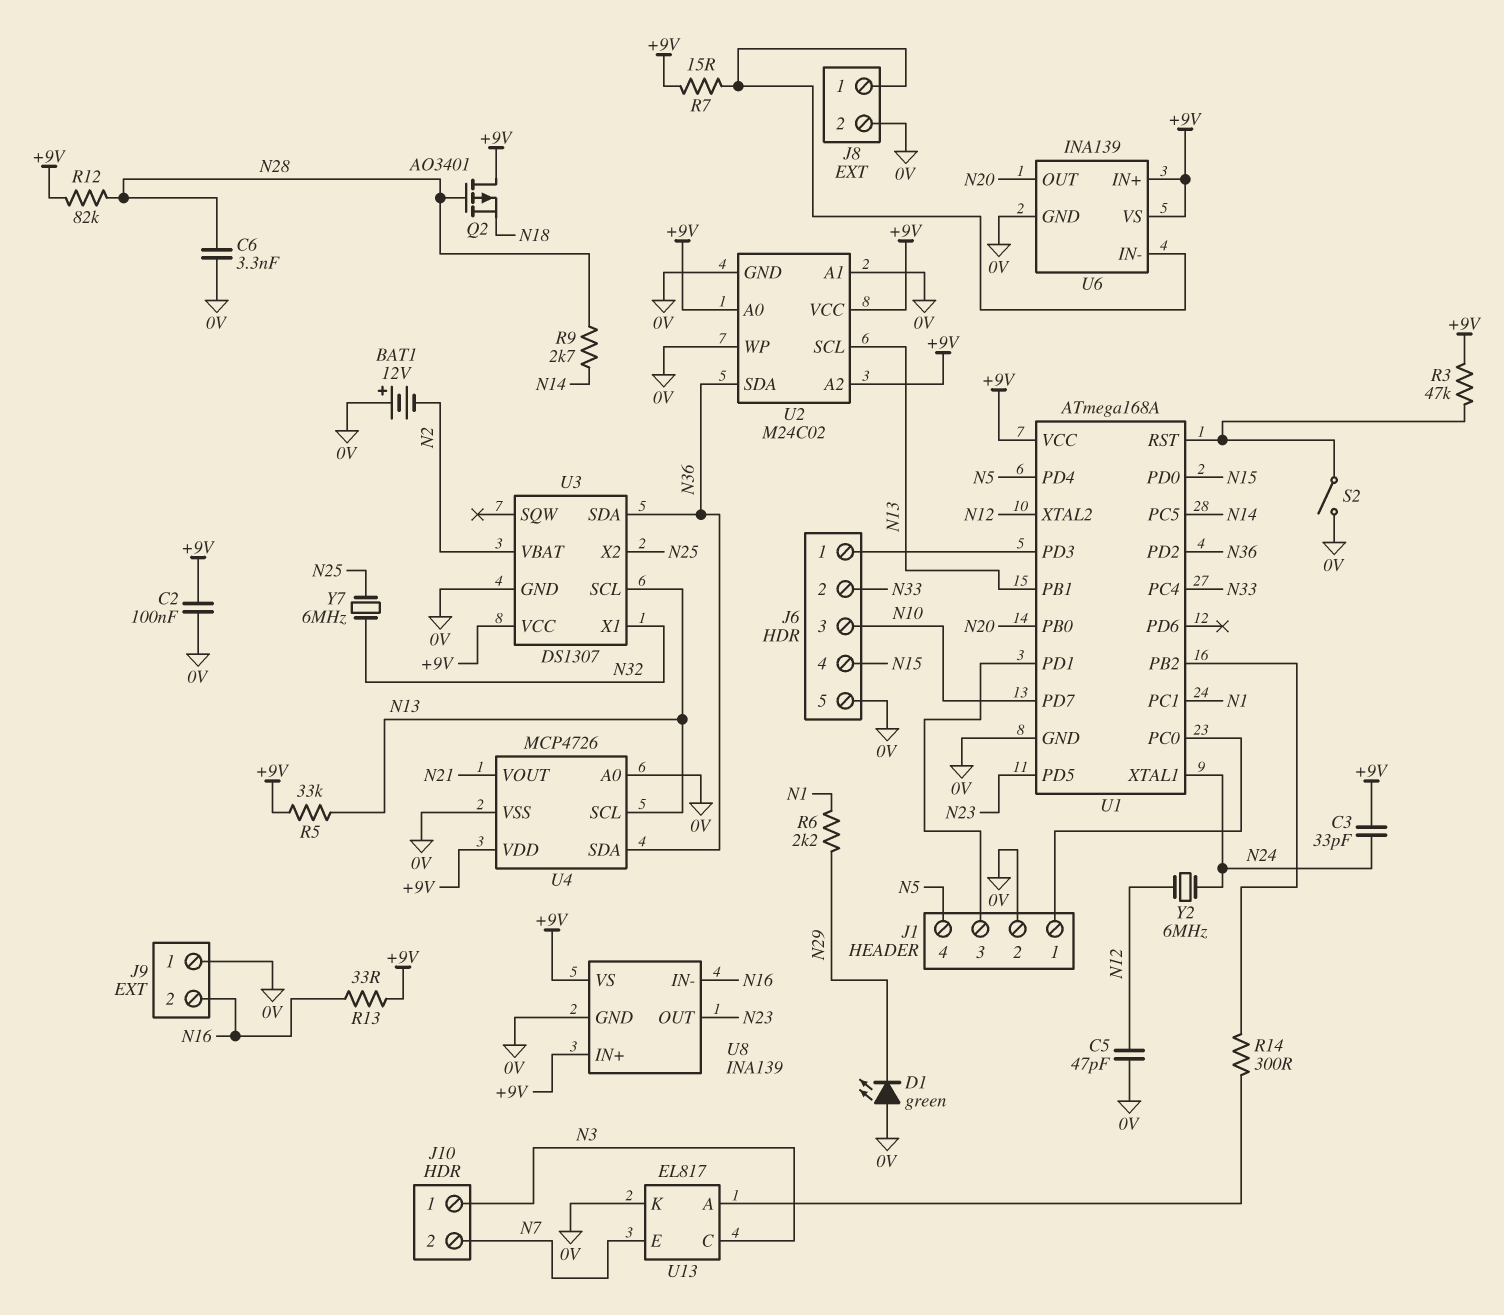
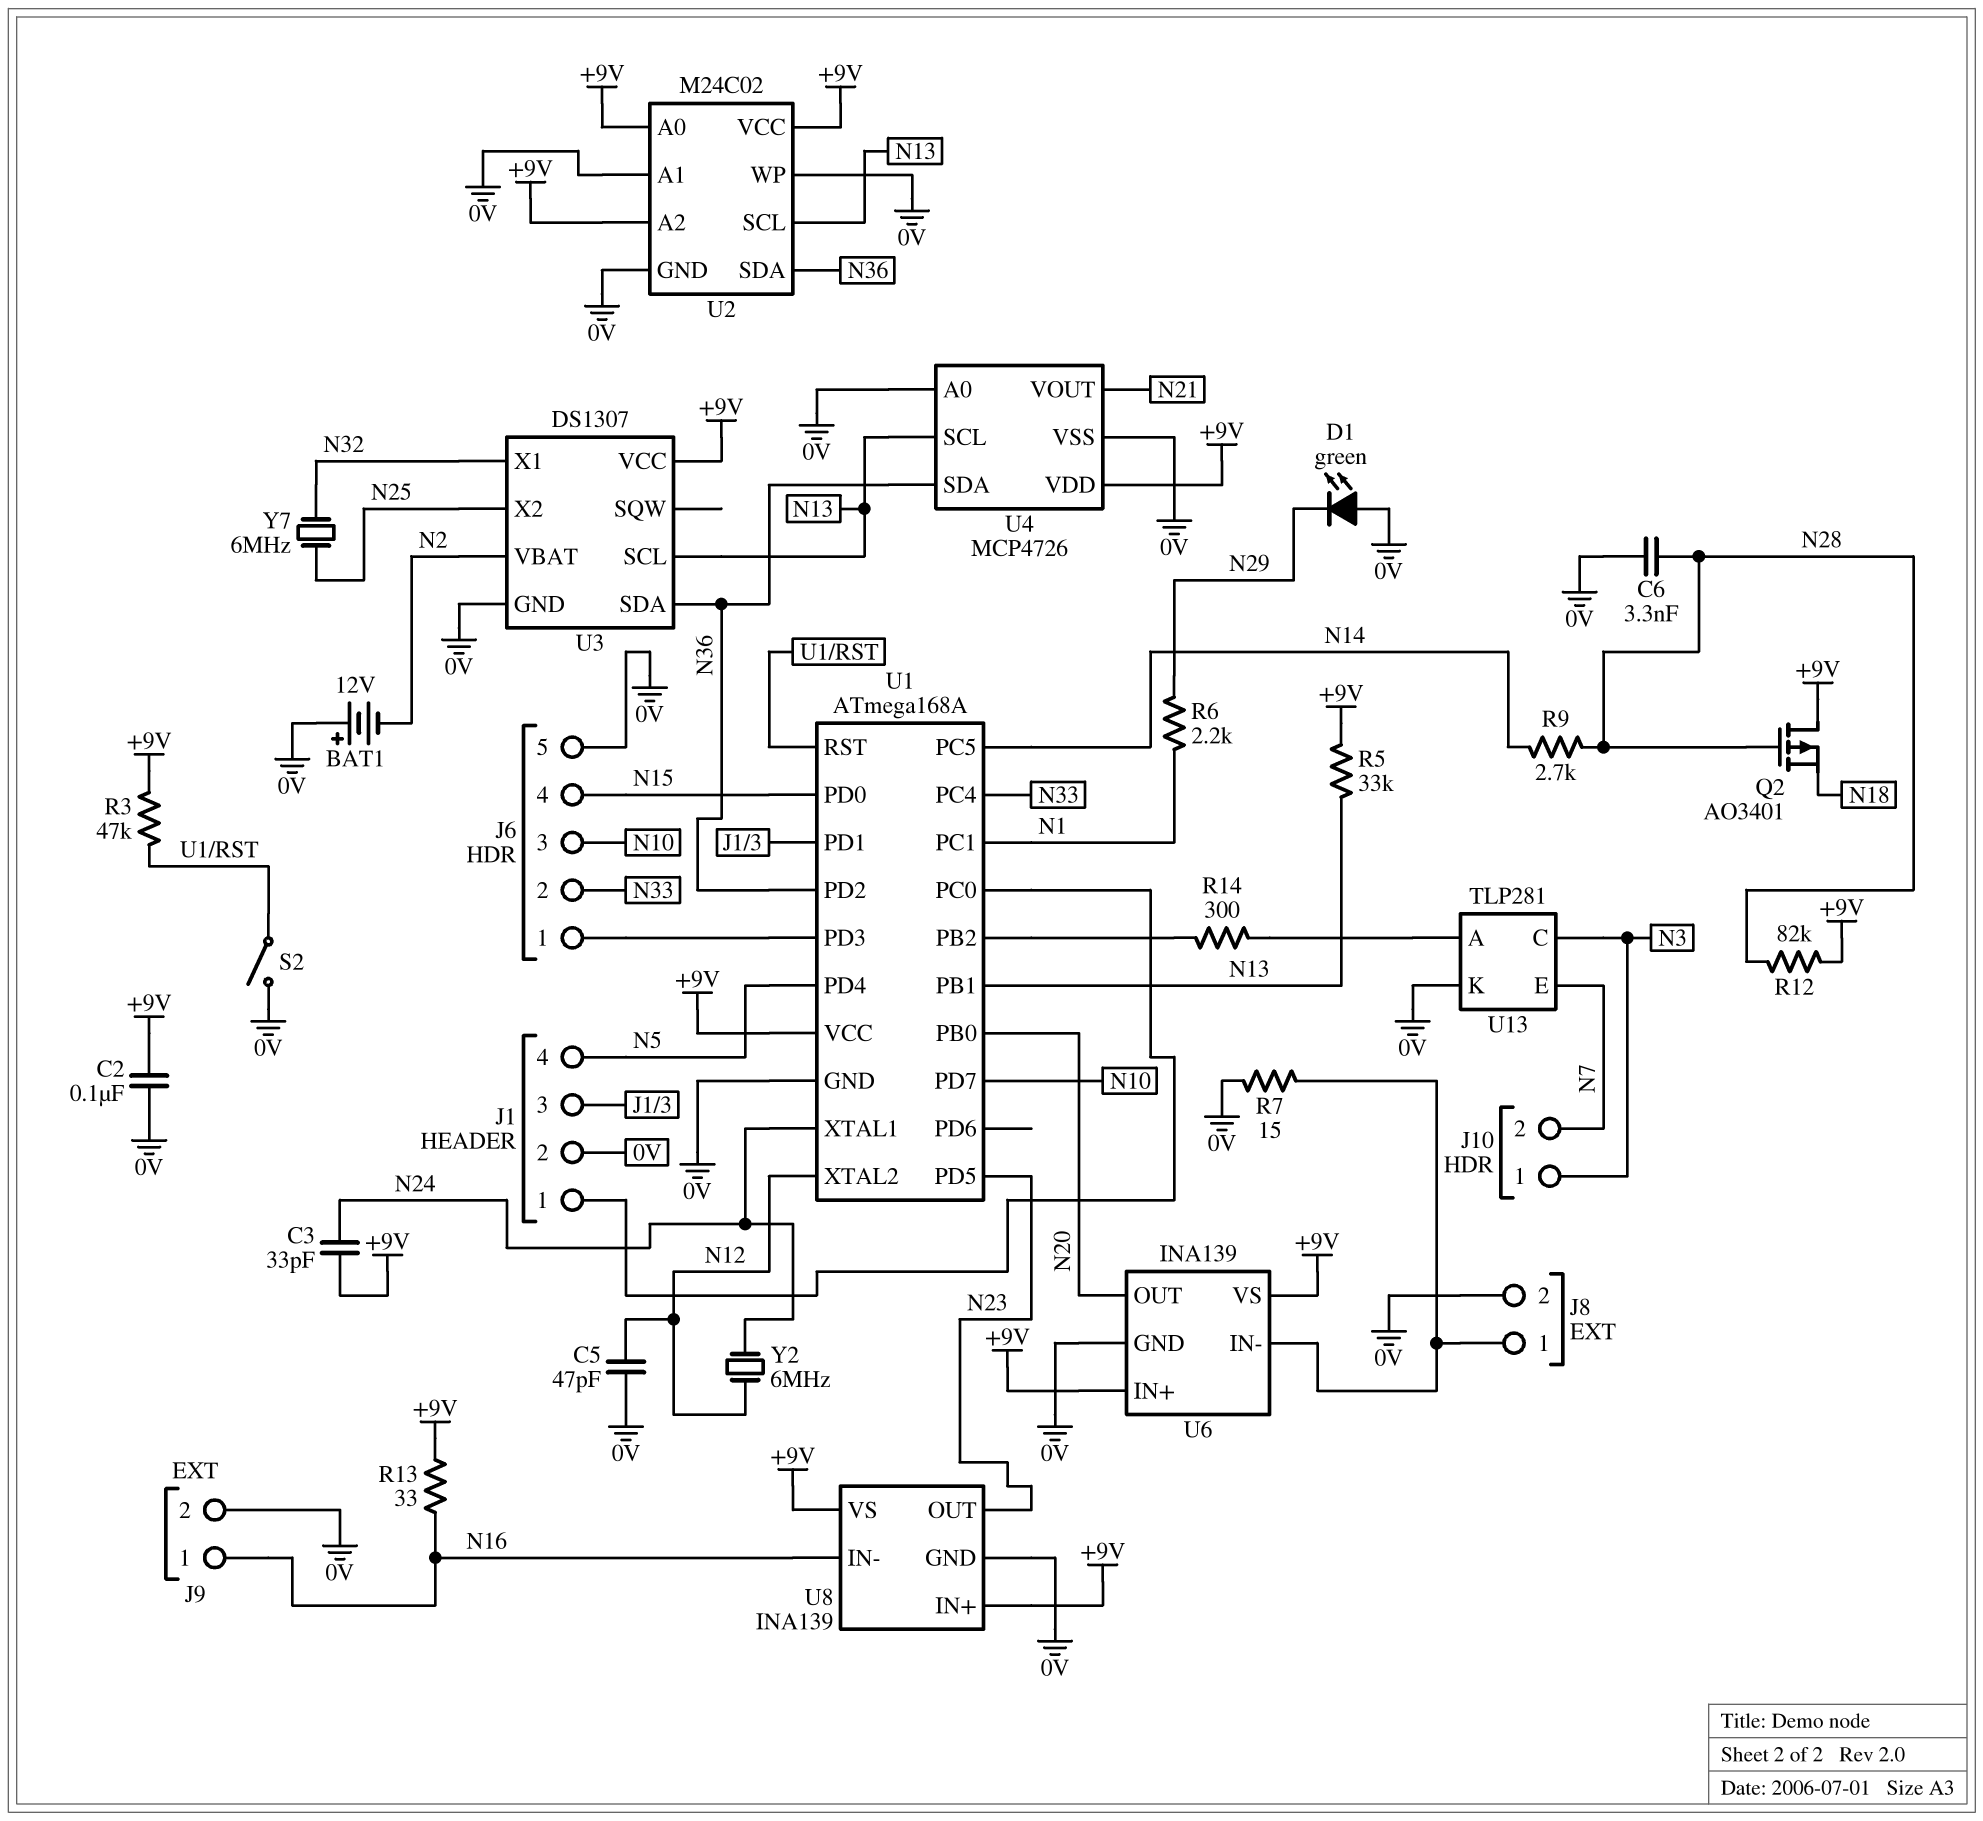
J9 pin 1: 0V -> N16
J9 pin 2: N16 -> 0V
R7: 15 (+9V, J8/1) -> 15 (0V, J8/1)
U13: EL817 -> TLP281

